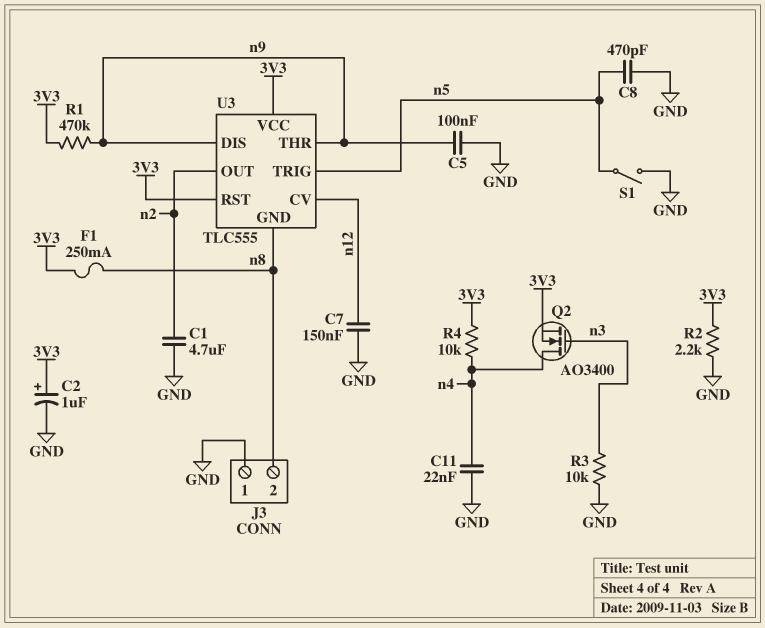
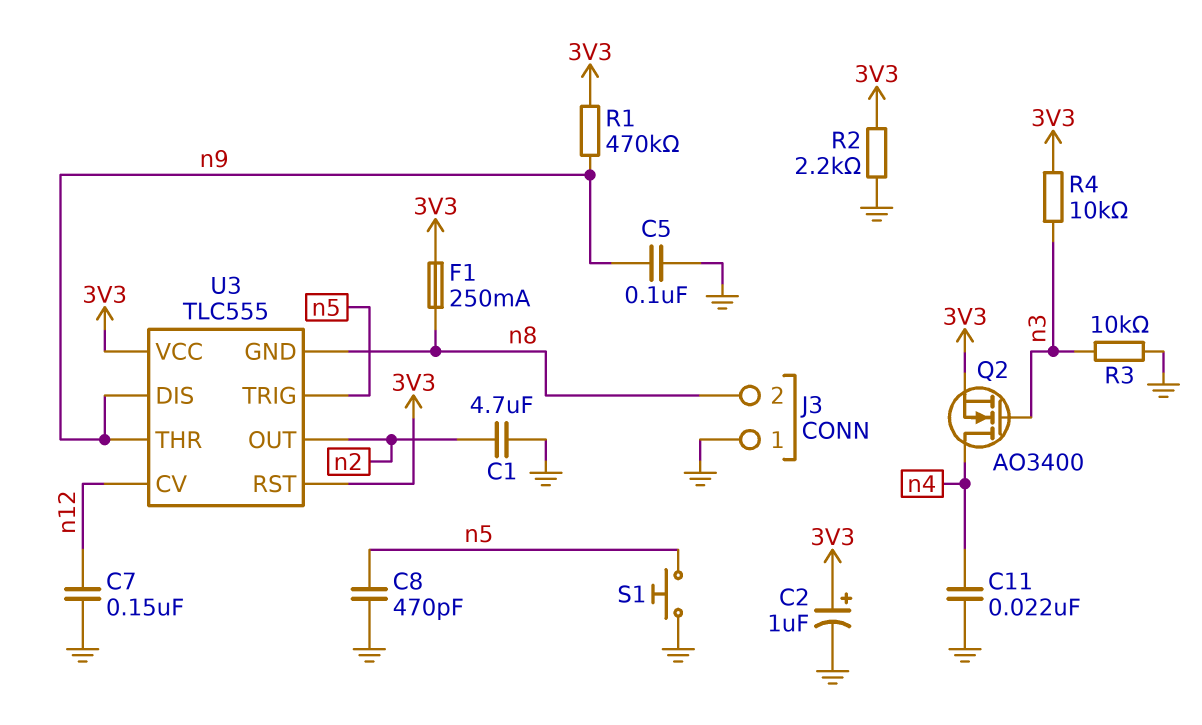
R4: 10k (3V3, n4) -> 10k (3V3, n3)
S1: switch (GND, n5) -> button (GND, n5)

